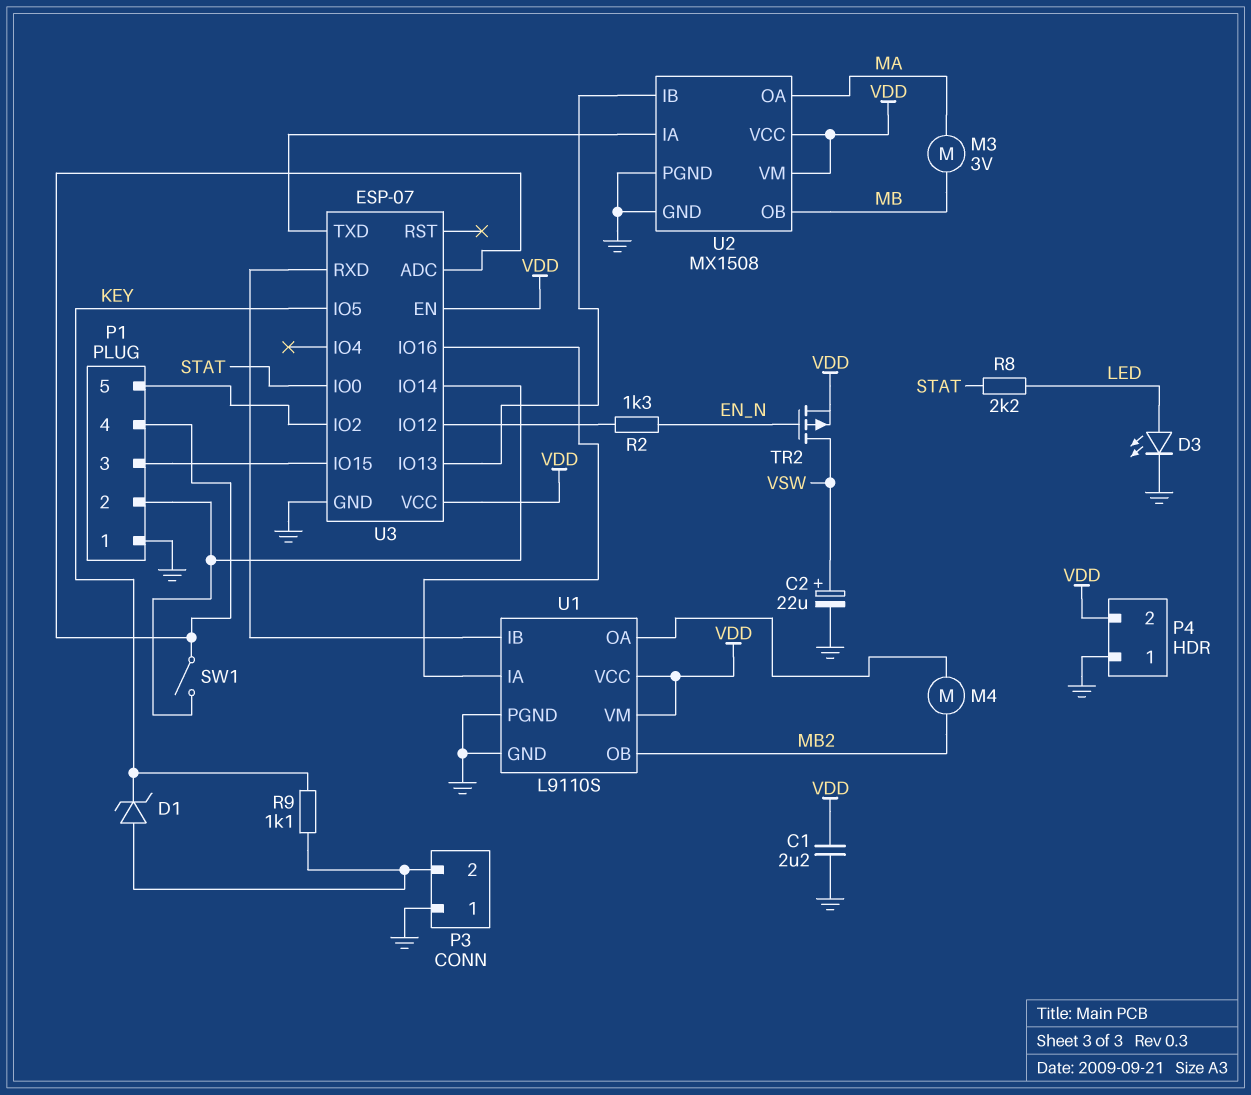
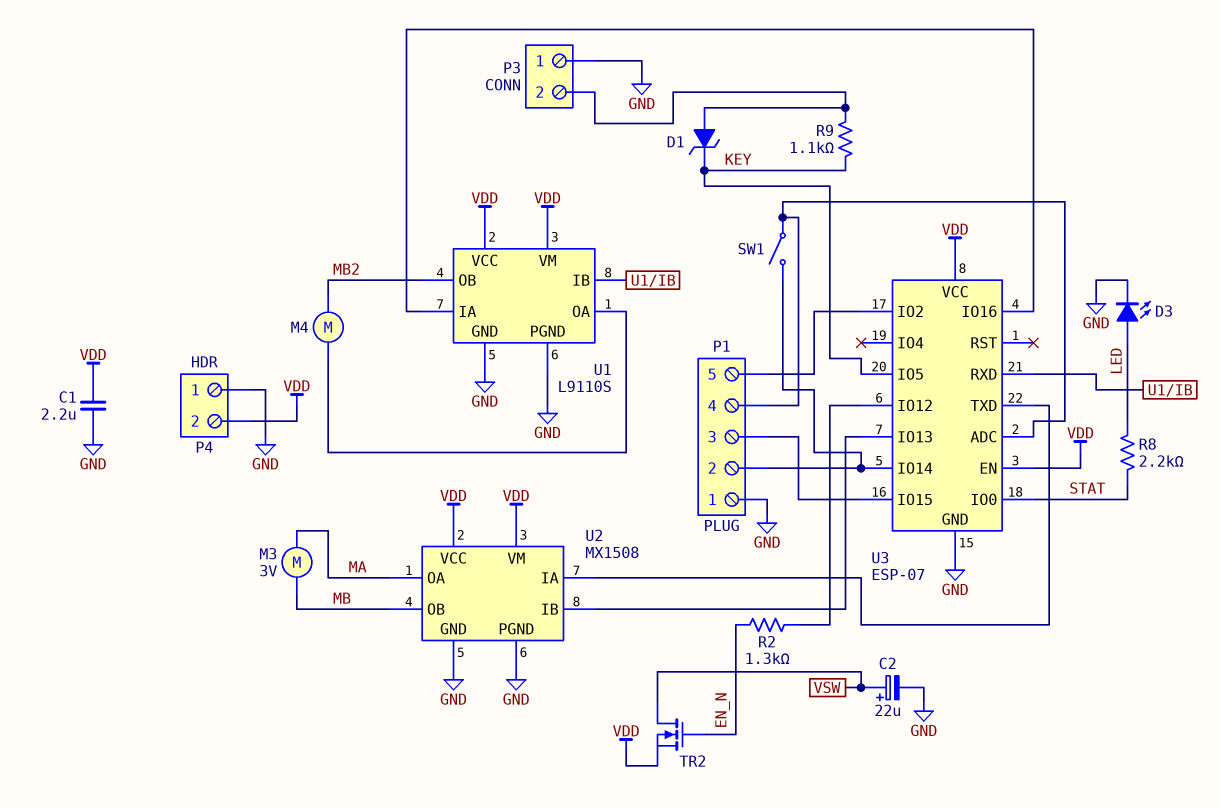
TR2: PMOS (G EN_N, D VSW, S VDD) -> NMOS (G EN_N, D VSW, S VDD)

